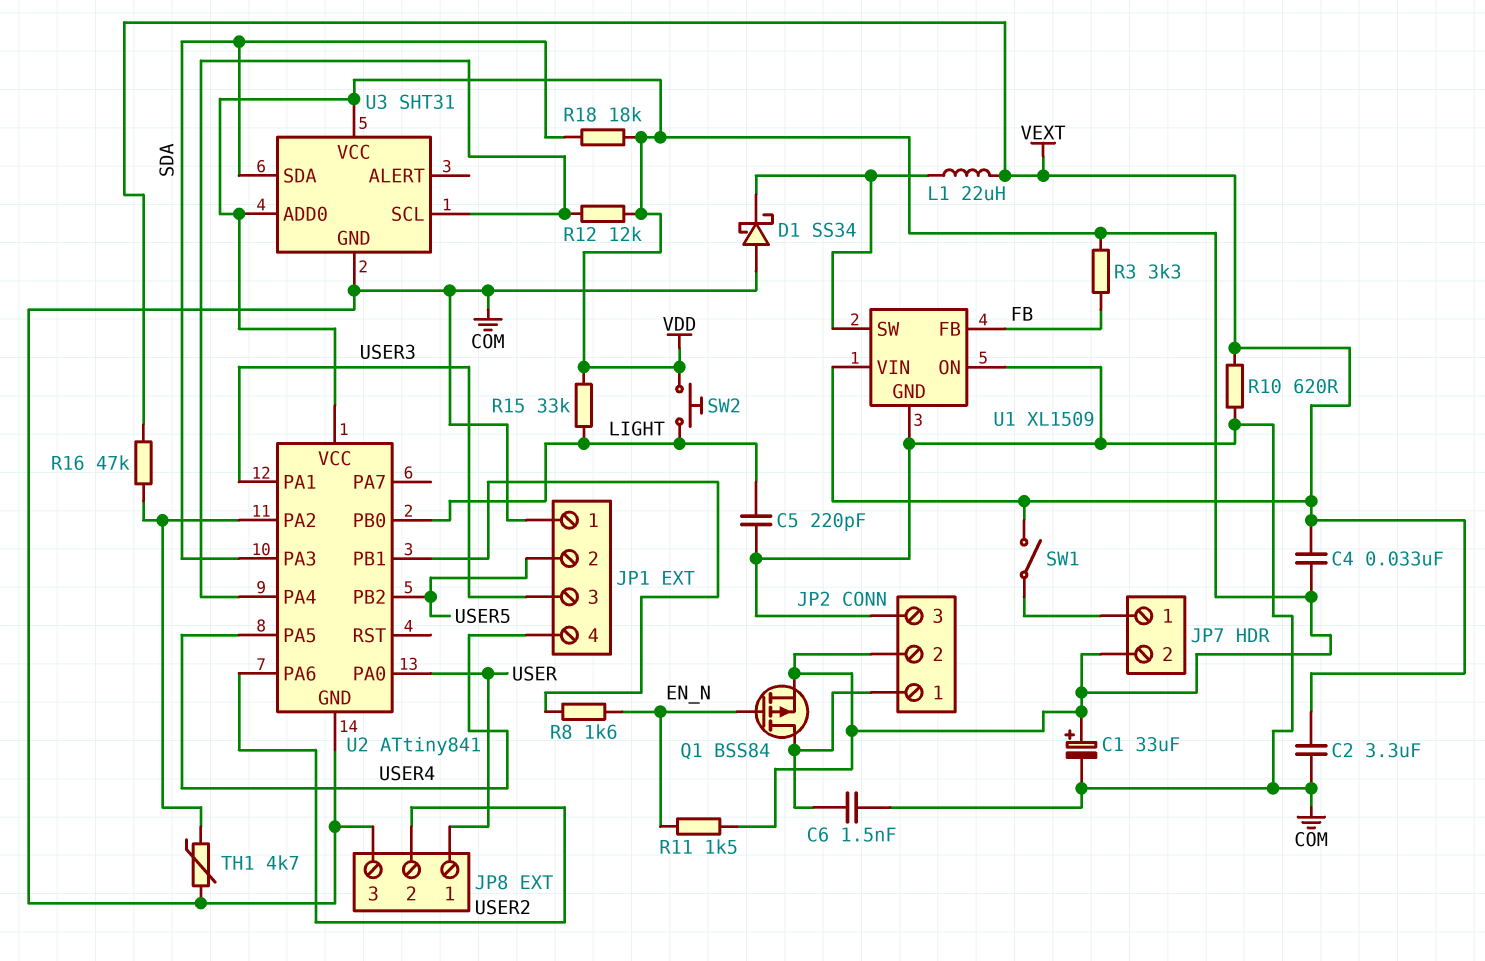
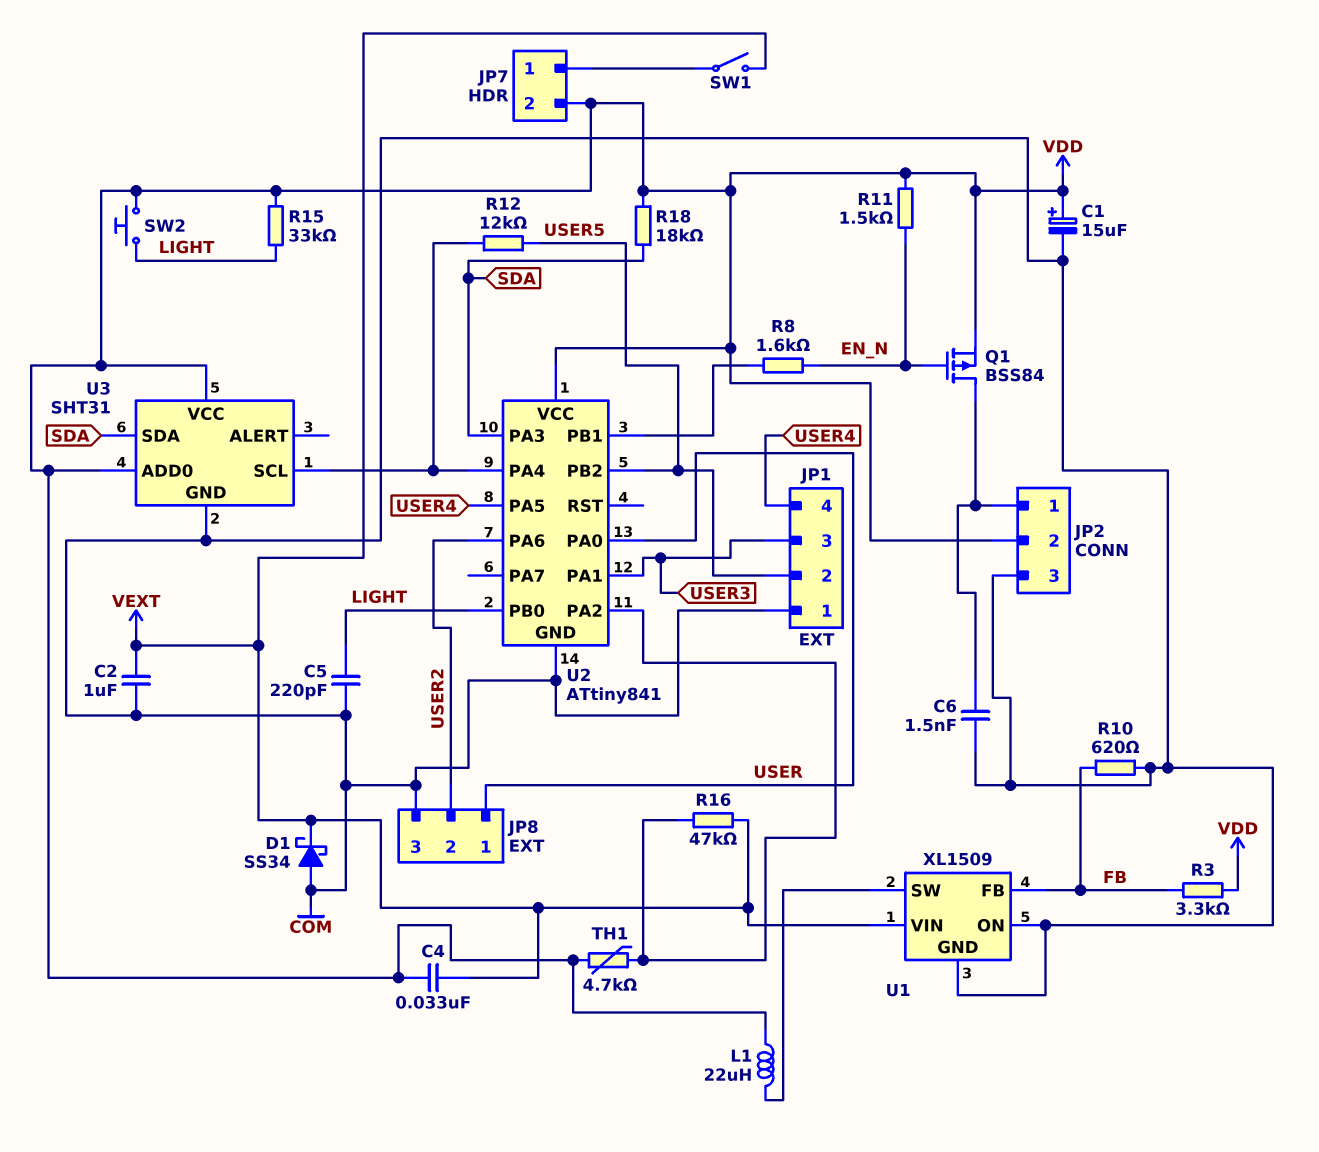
C1: 33uF (plus VDD, minus COM) -> 15uF (plus VDD, minus COM)
C2: 3.3uF (COM, VEXT) -> 1uF (COM, VEXT)
D1: schottky SS34 (A COM, K U1/SW) -> schottky SS34 (A COM, K VEXT)
L1: 22uH (U1/SW, VEXT) -> 22uH (U1/SW, VDD)
R10: 620 (COM, VEXT) -> 620 (COM, FB)
R12: 12k (U2/PA4, VDD) -> 12k (U2/PA4, USER5)
TH1: 4.7k (COM, U2/PA2) -> 4.7k (U2/PA2, VDD)

